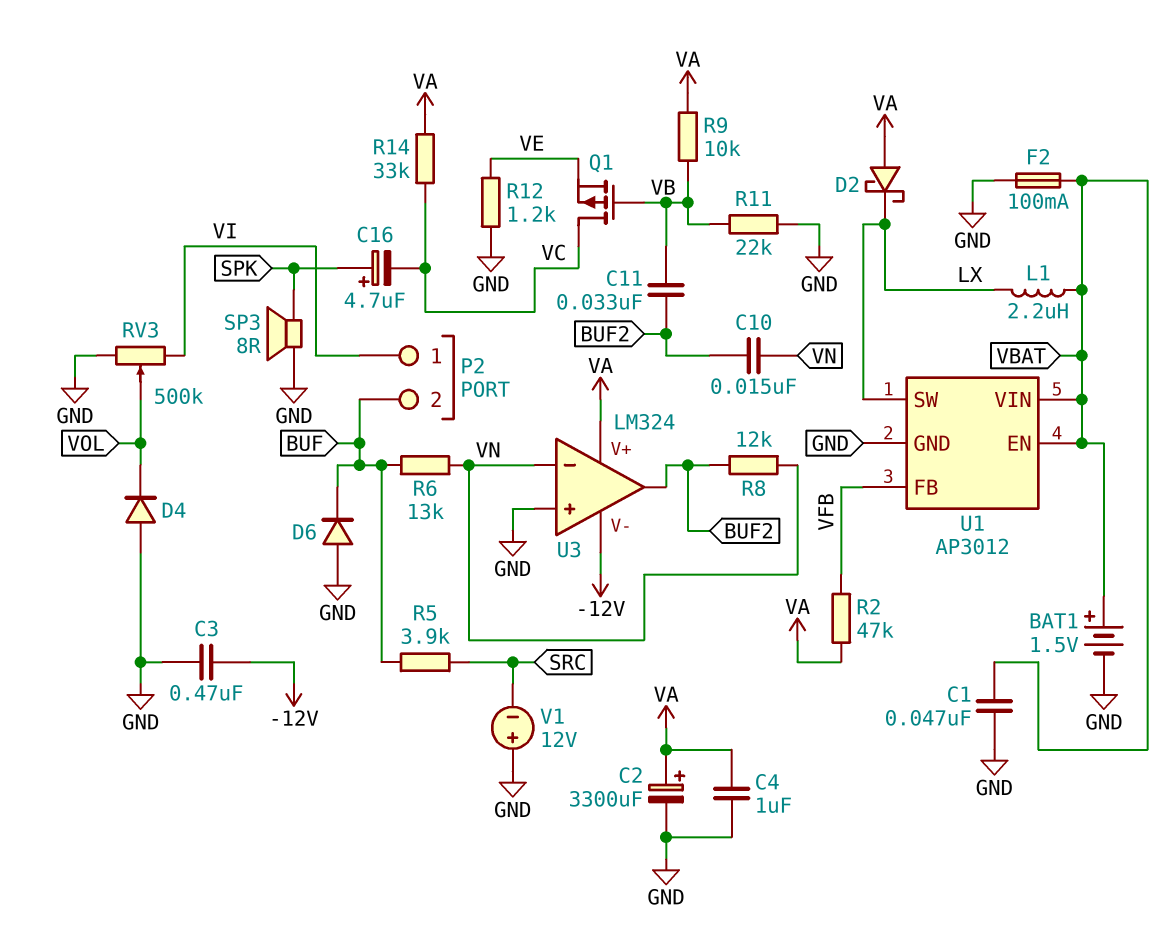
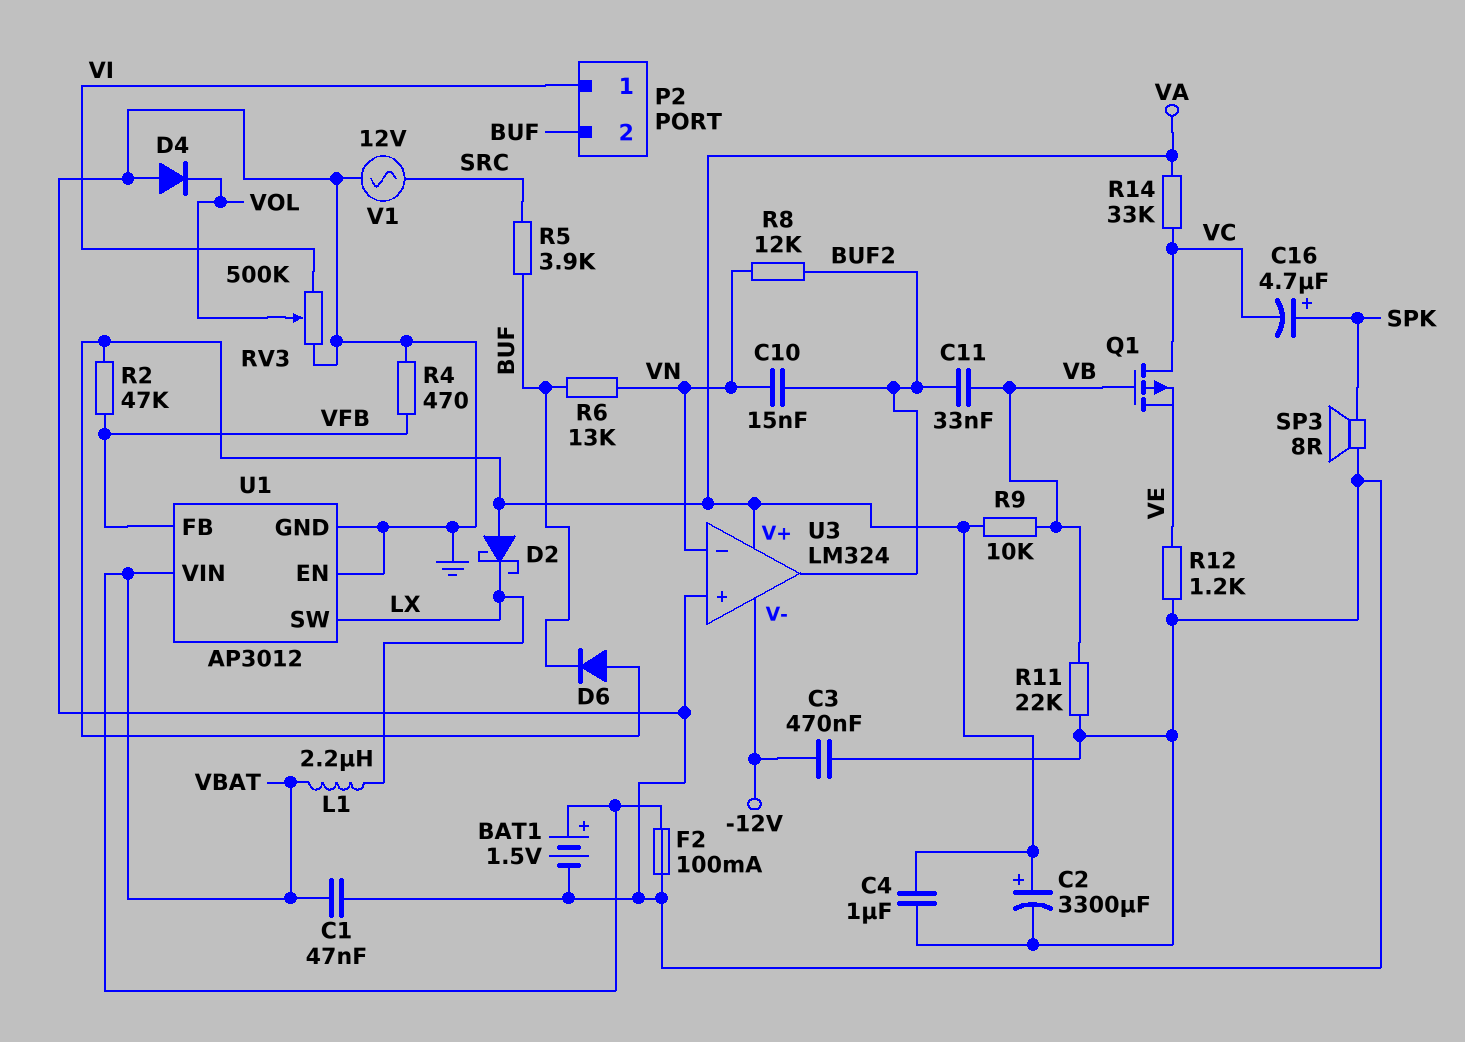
D6: diode (A GND, K BUF) -> diode (A VA, K BUF)
R4: none -> 470 (GND, VFB)
U1 pin EN: VBAT -> GND
V1: 12V (plus GND, minus SRC) -> AC 12V (GND, SRC)

